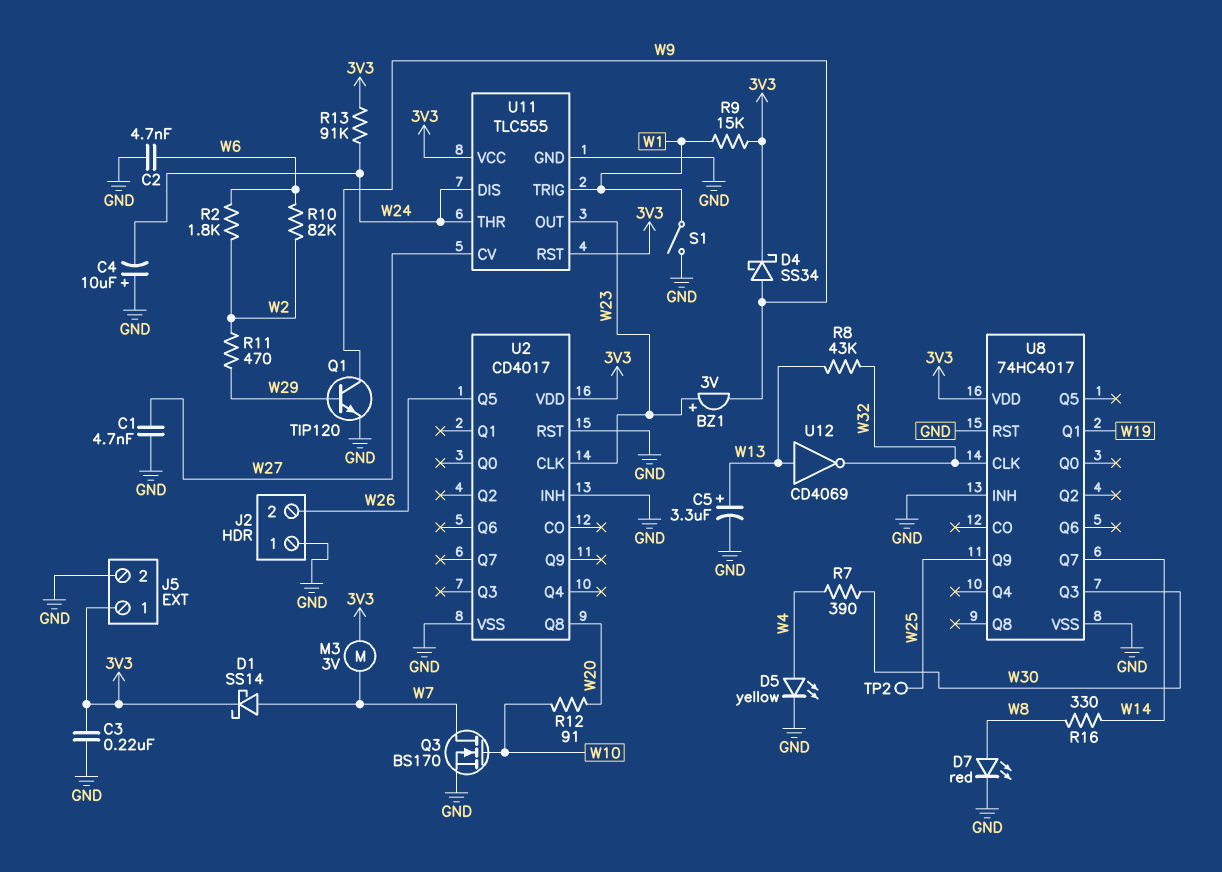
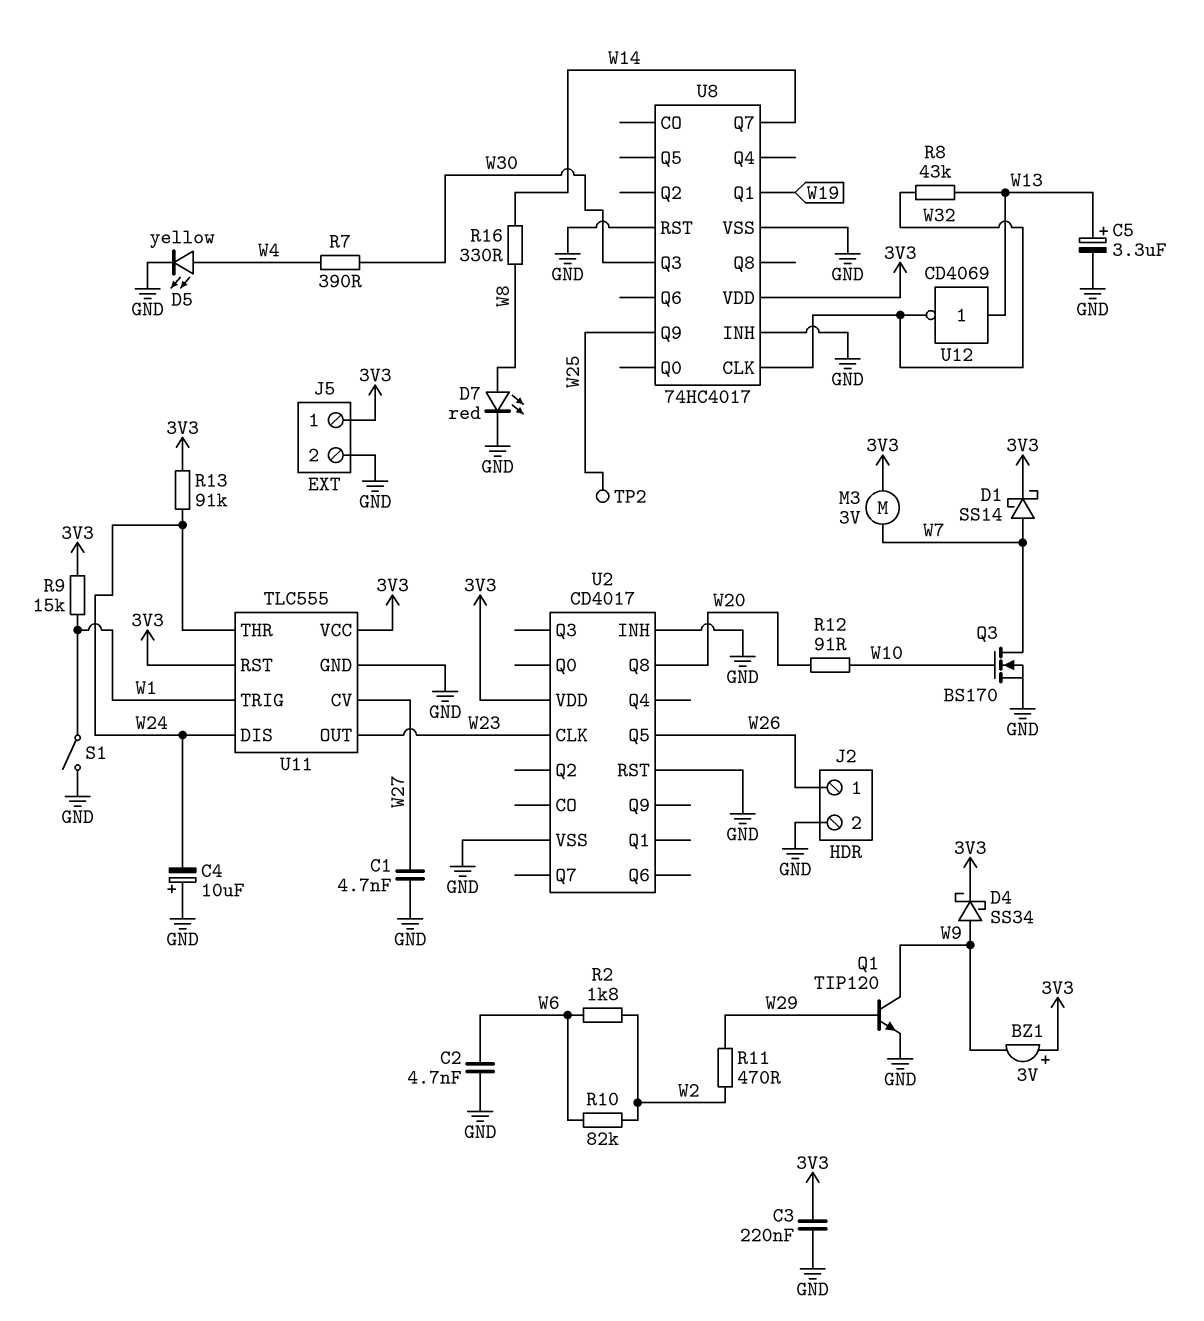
BZ1: buzzer 3V (plus W23, minus W9) -> buzzer 3V (plus 3V3, minus W9)
J2 pin 1: GND -> W26
J2 pin 2: W26 -> GND

